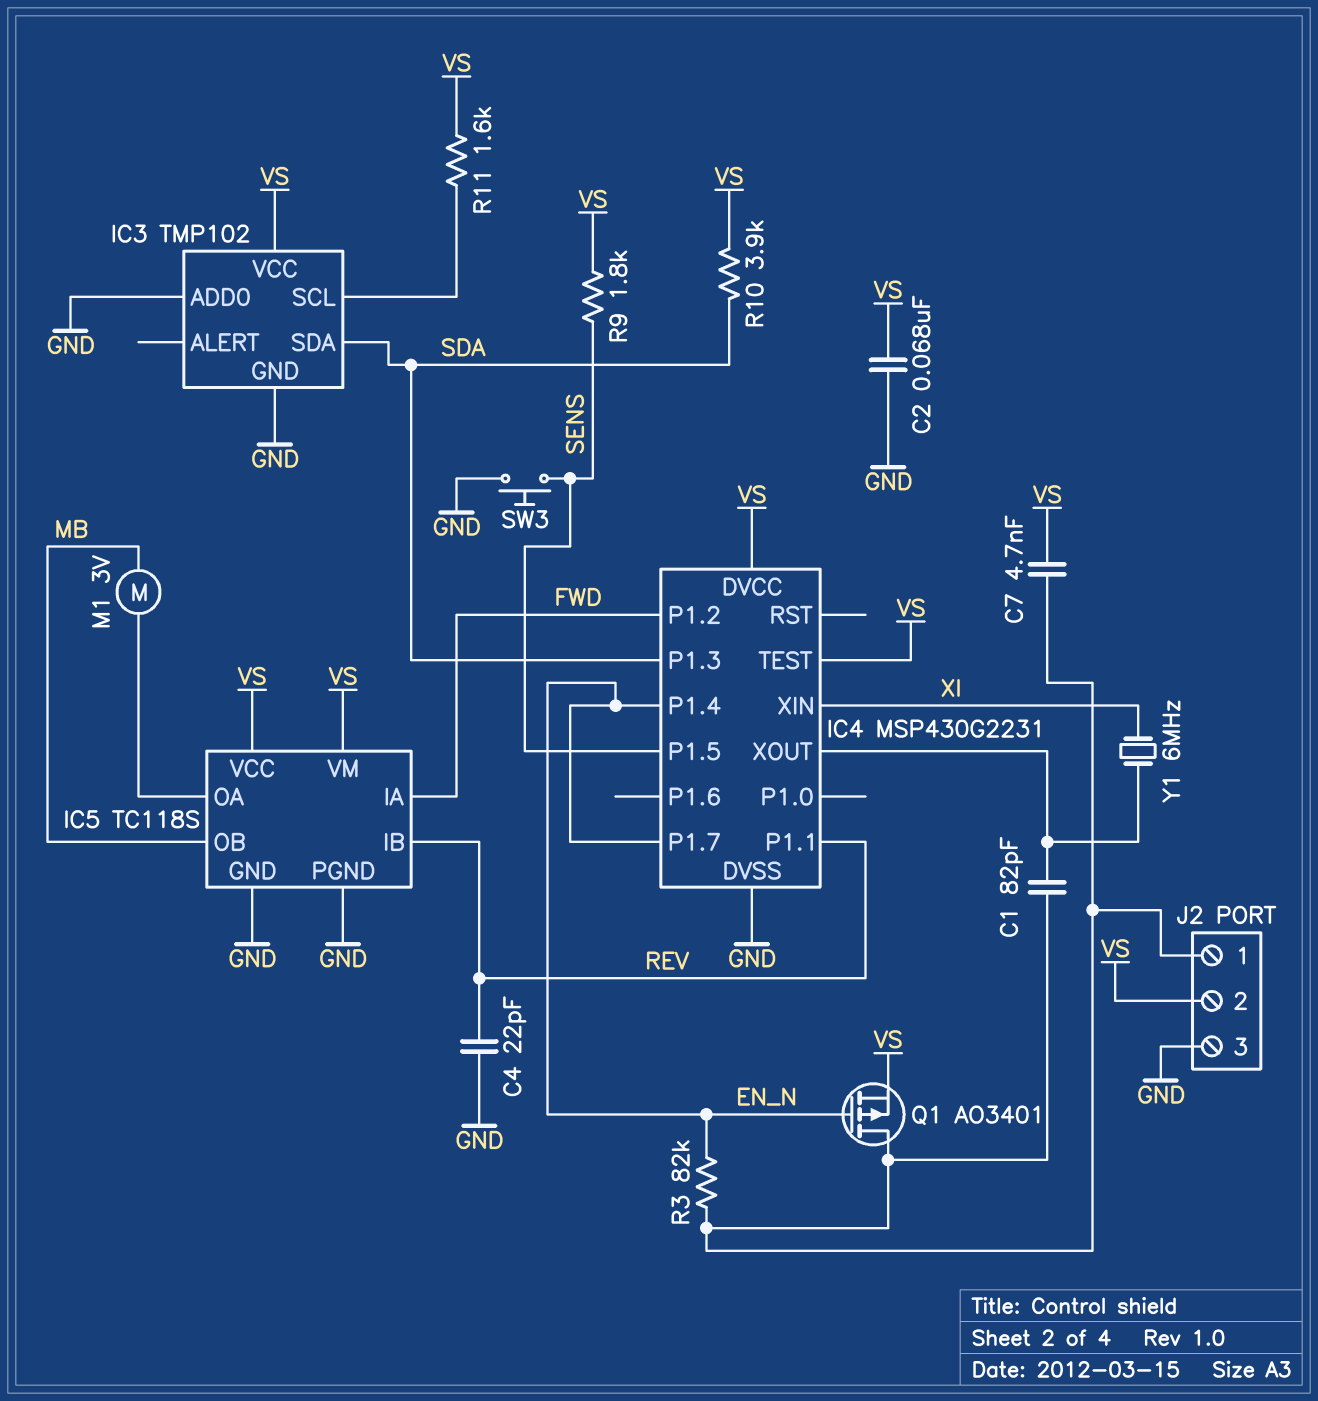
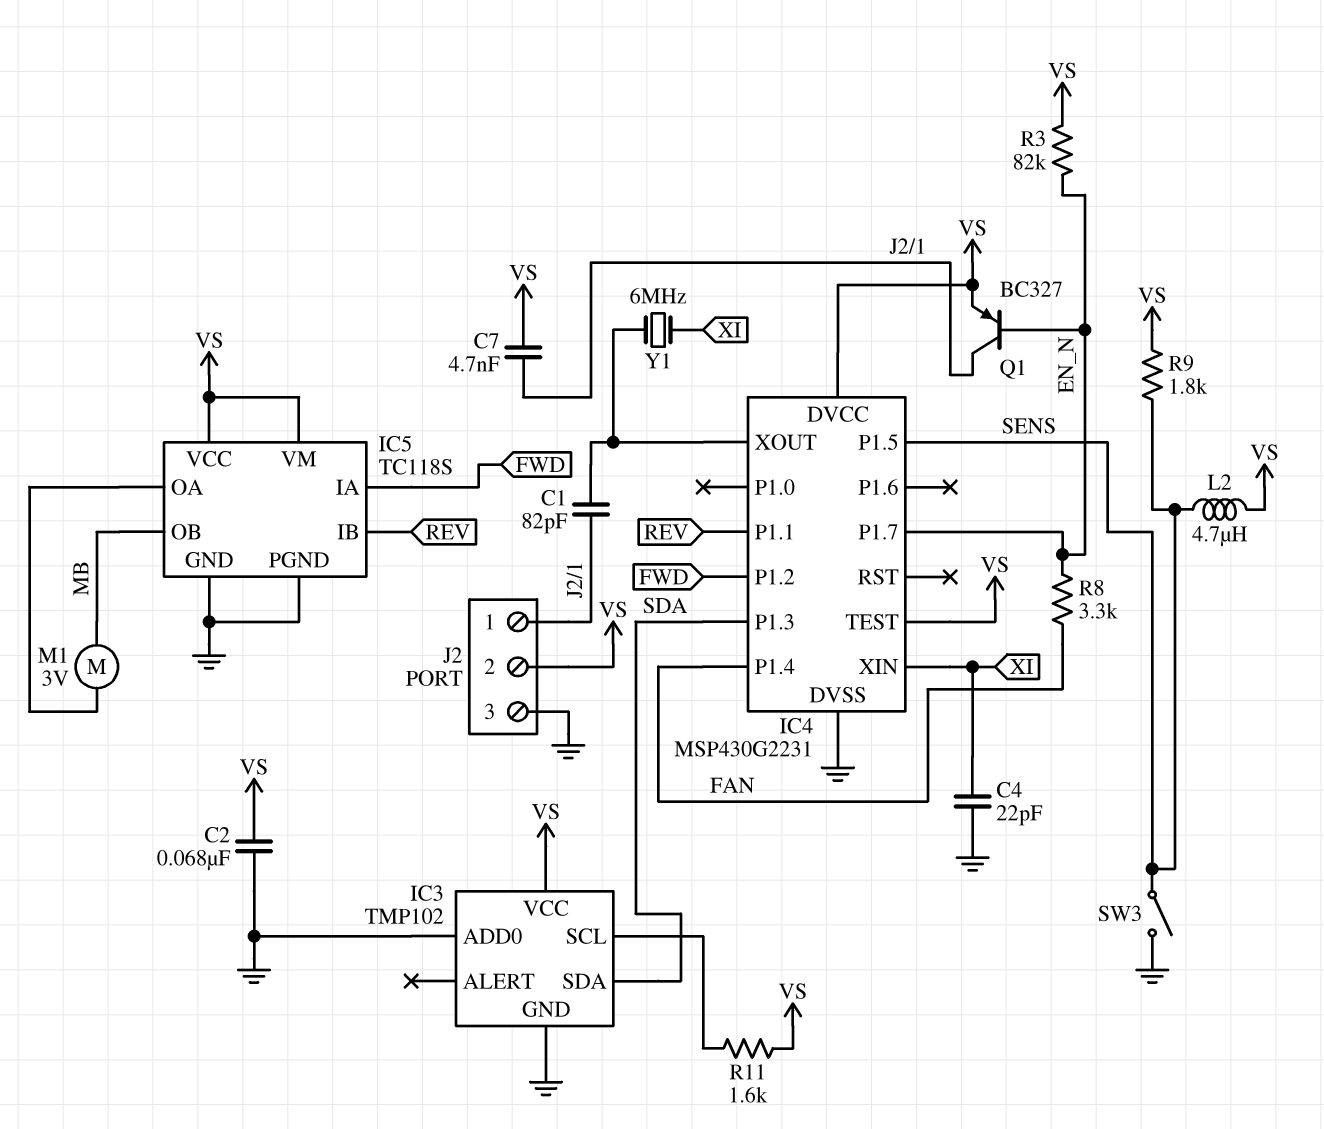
C4: 22pF (GND, REV) -> 22pF (GND, XI)
IC4 pin P1.4: EN_N -> FAN
L2: none -> 4.7uH (SENS, VS)
Q1: PMOS AO3401 (G EN_N, D J2/1, S VS) -> PNP BC327 (B EN_N, C J2/1, E VS)
R3: 82k (EN_N, J2/1) -> 82k (EN_N, VS)
R8: none -> 3.3k (EN_N, FAN)
R10: 3.9k (SDA, VS) -> none
SW3: button (GND, SENS) -> switch (GND, SENS)

